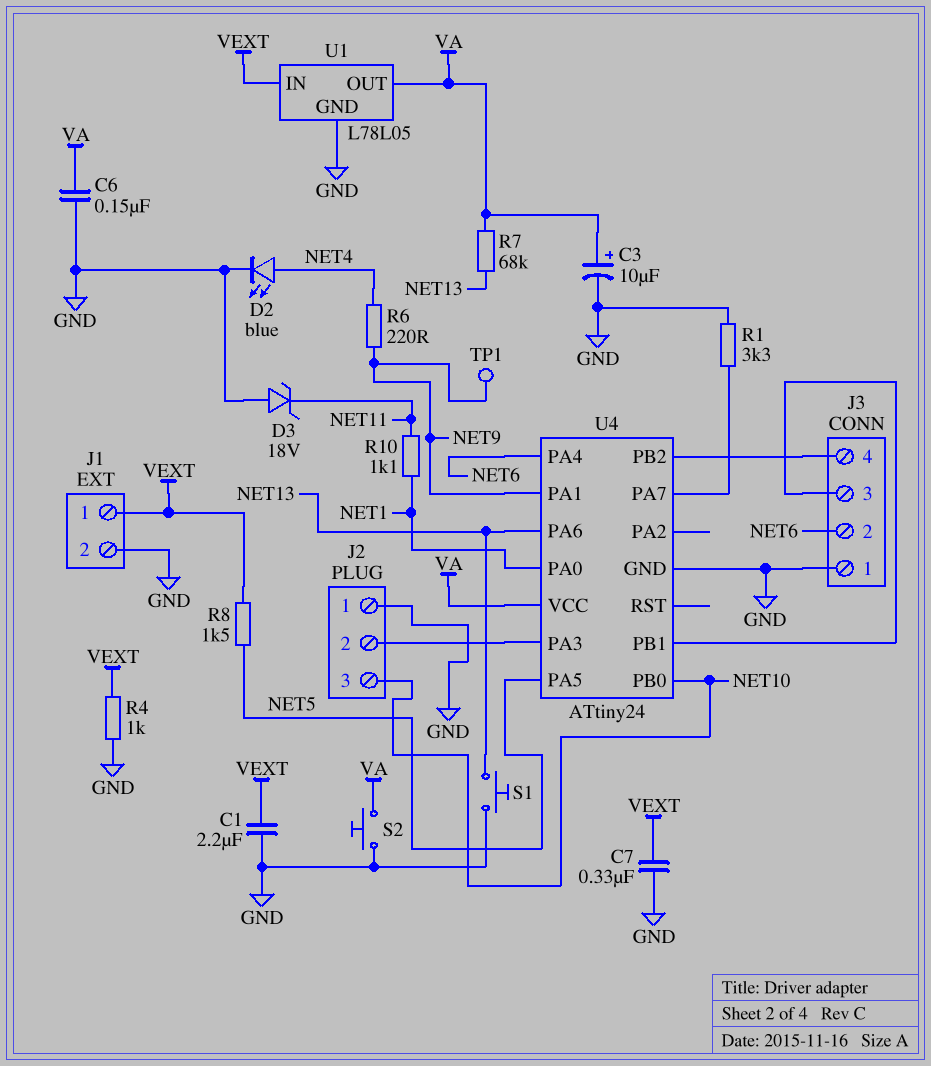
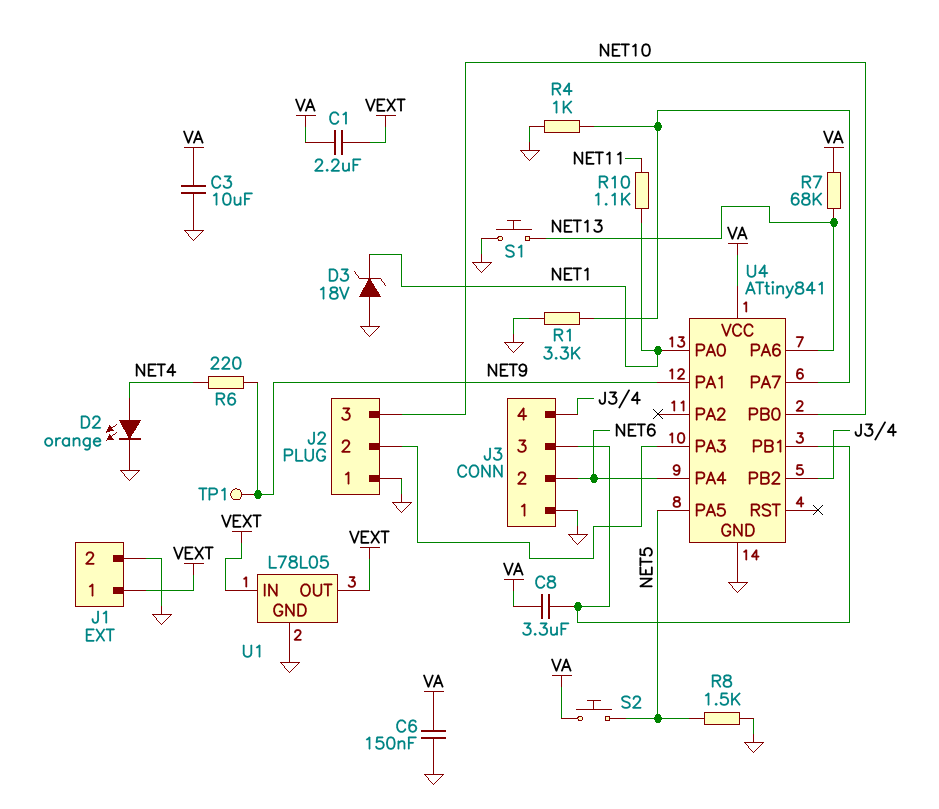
C1: 2.2uF (GND, VEXT) -> 2.2uF (VA, VEXT)
C3: 10uF (plus VA, minus GND) -> 10uF (GND, VA)
C7: 330nF (GND, VEXT) -> none
C8: none -> 3.3uF (J3/3, VA)
D2: LED blue (A NET4, K GND) -> LED orange (A NET4, K GND)
D3: zener 18V (A GND, K NET11) -> zener 18V (A GND, K NET1)
R4: 1k (GND, VEXT) -> 1k (GND, U4/PA7)
R8: 1.5k (NET5, VEXT) -> 1.5k (GND, NET5)
S2: button (GND, VA) -> button (NET5, VA)
U1 pin OUT: VA -> VEXT
U4: ATtiny24 -> ATtiny841

